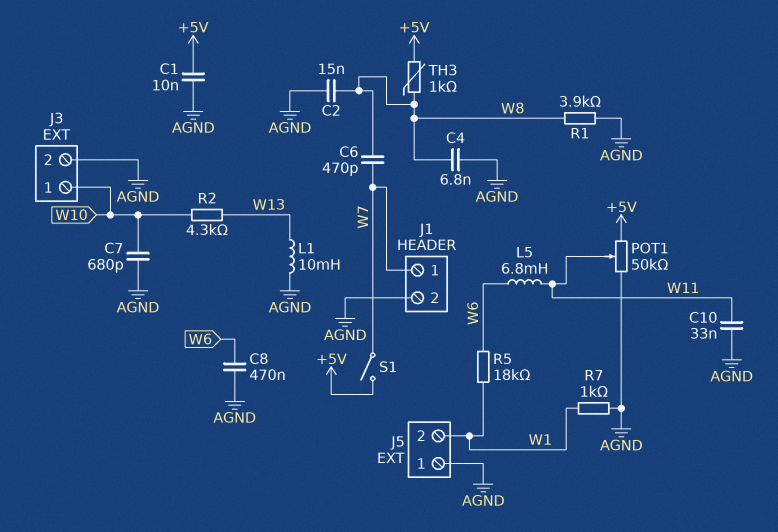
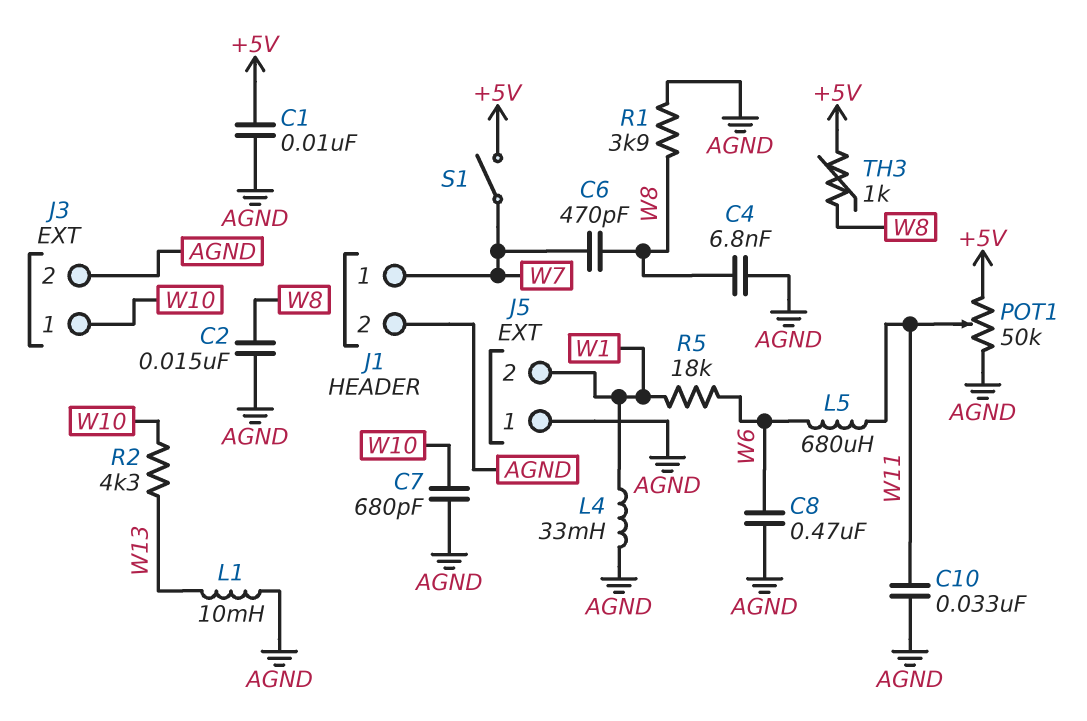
L4: none -> 33mH (AGND, W1)
L5: 6.8mH (W6, W11) -> 680uH (W6, W11)
R7: 1k (AGND, W1) -> none

